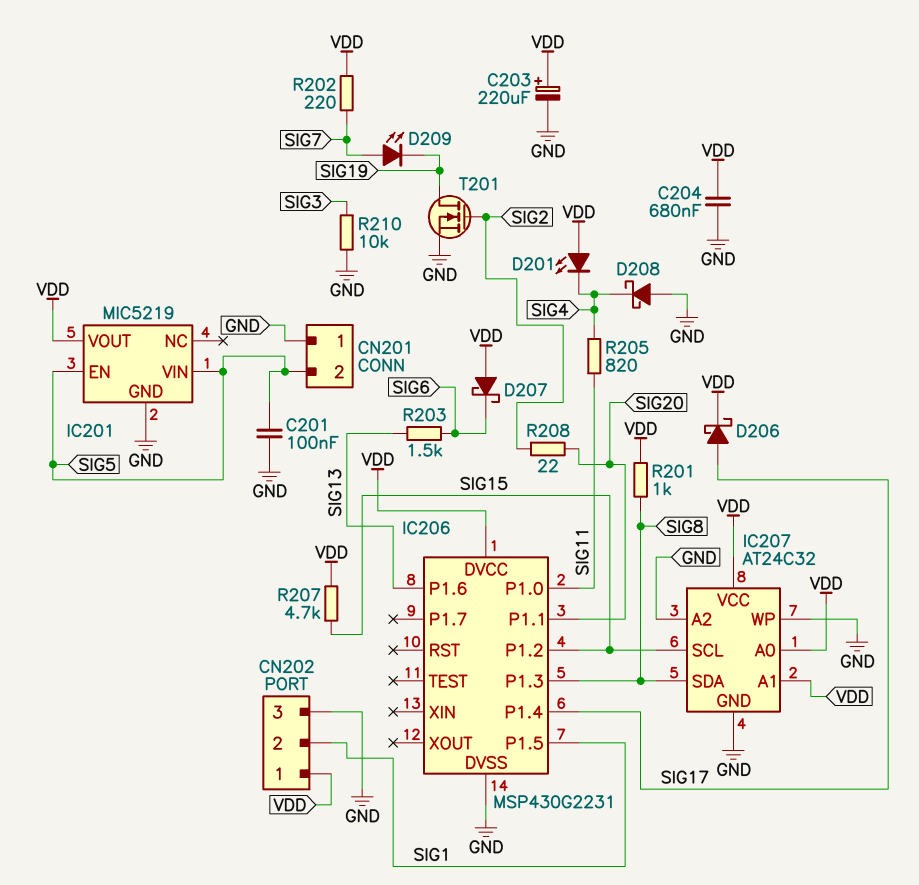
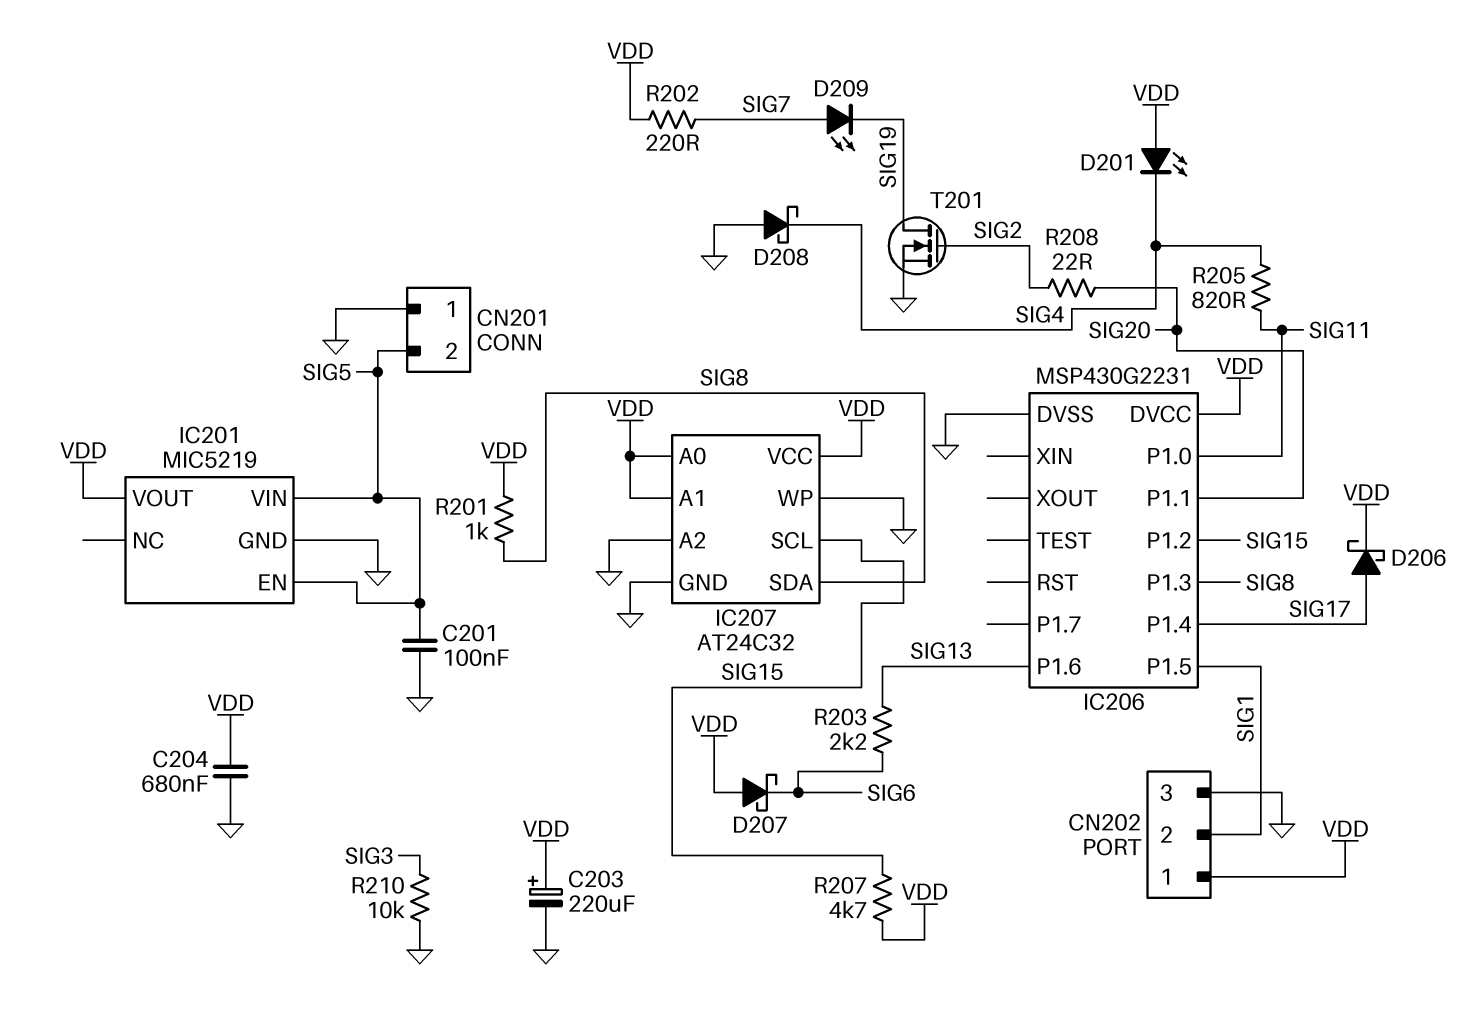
R203: 1.5k (SIG6, SIG13) -> 2.2k (SIG6, SIG13)

